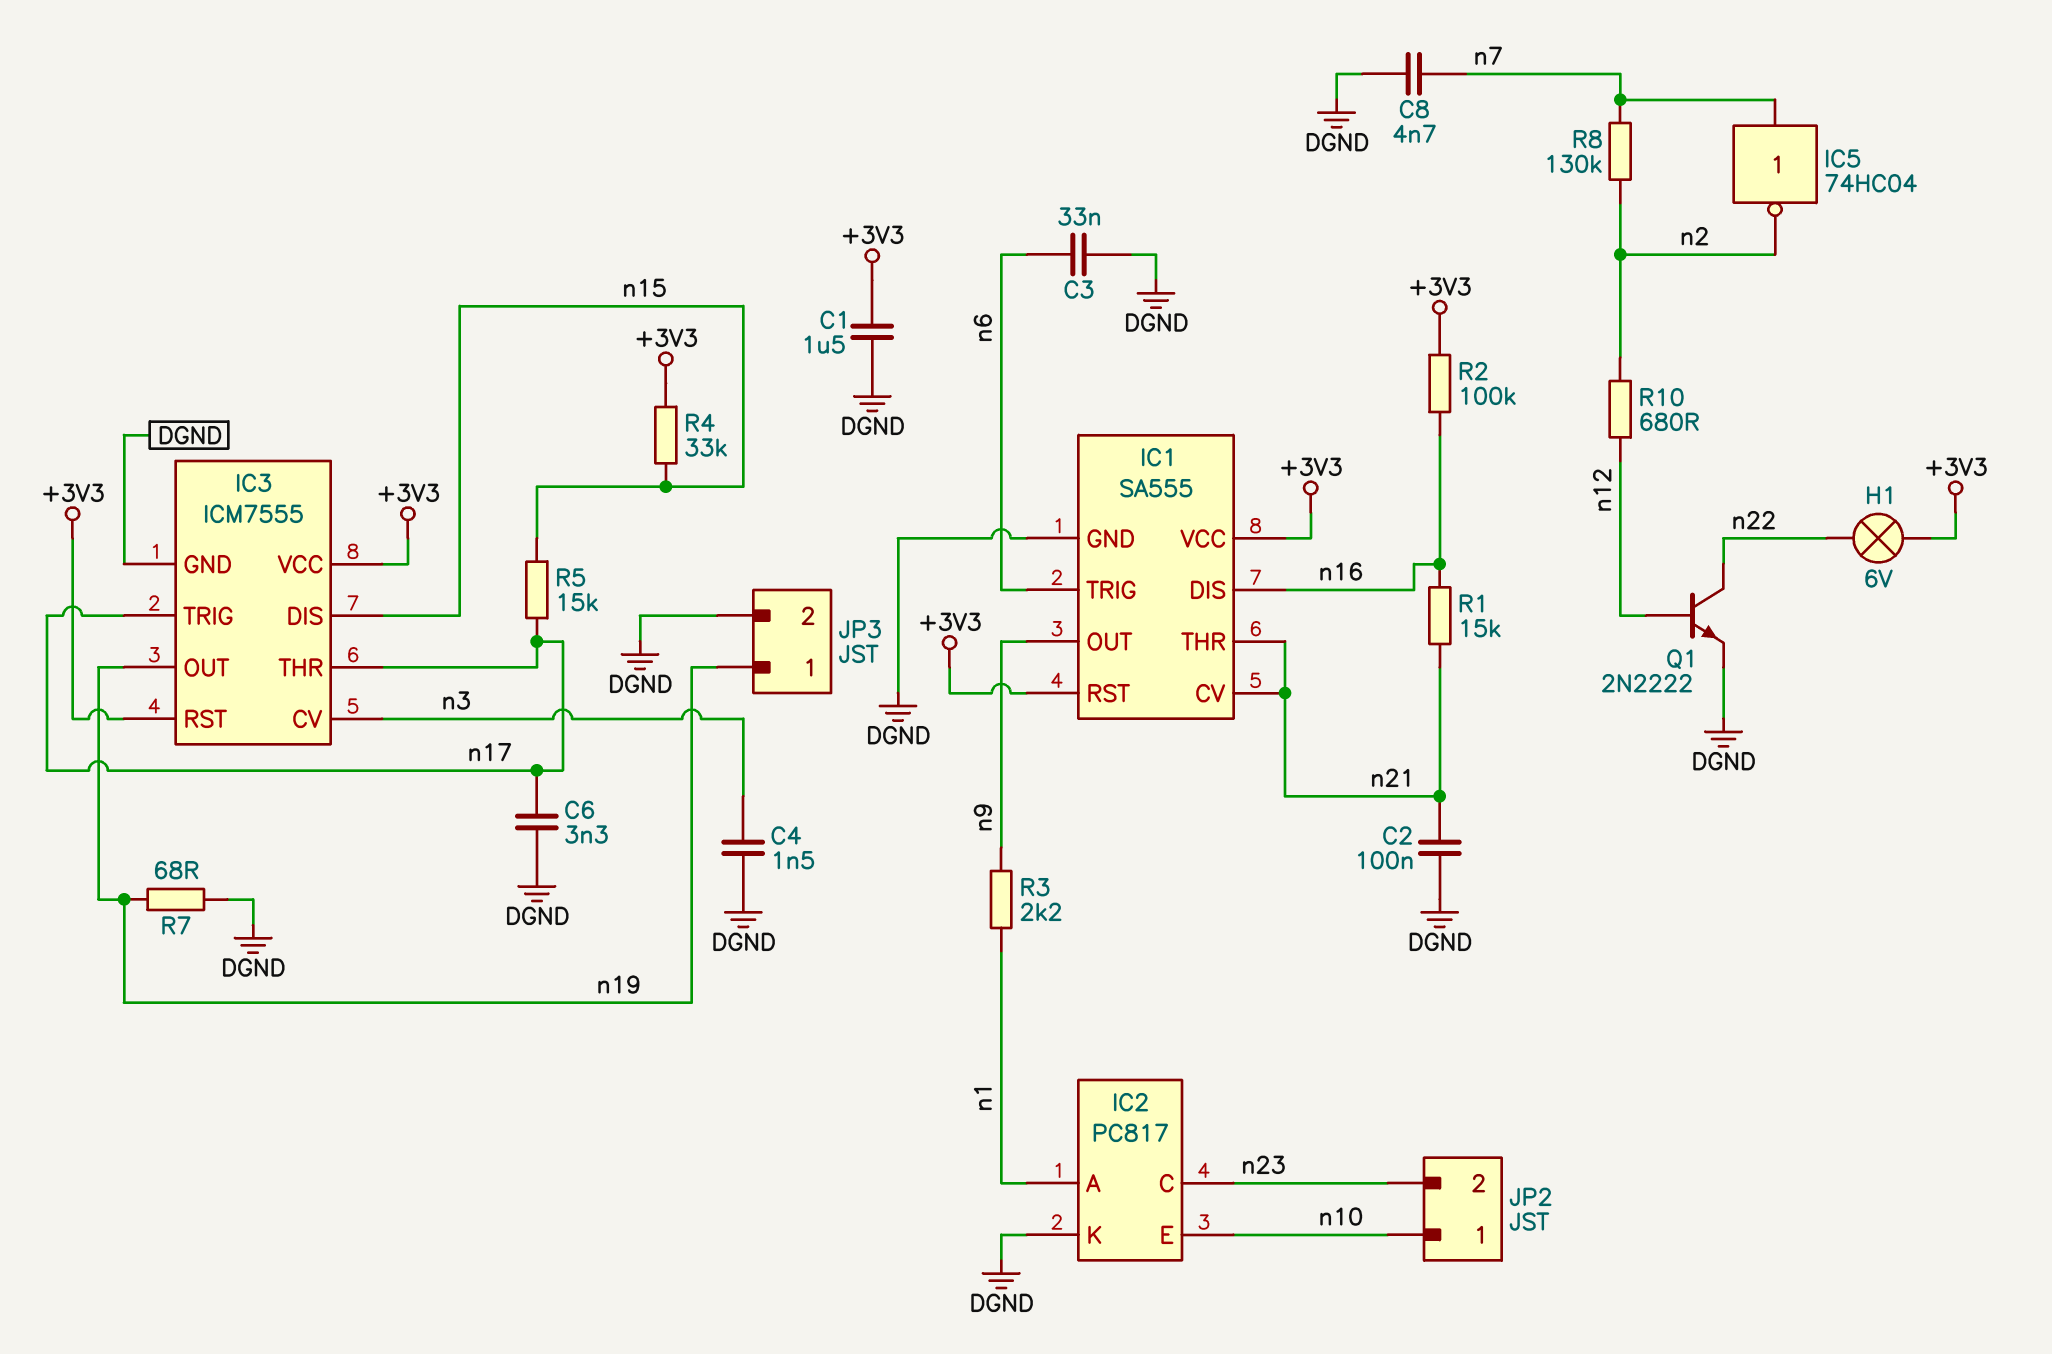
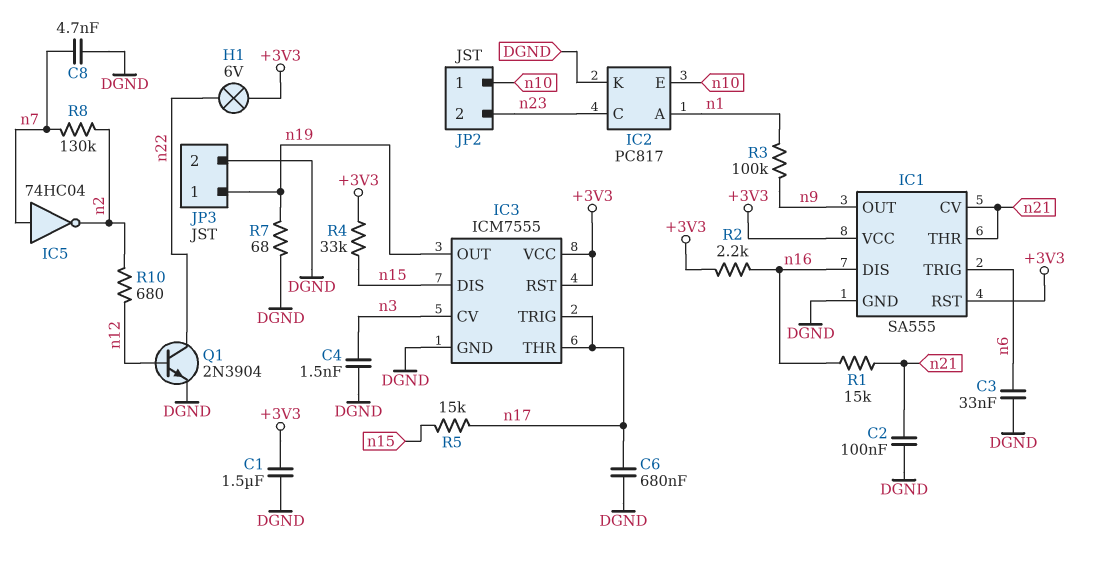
C6: 3.3nF (DGND, n17) -> 680nF (DGND, n17)
Q1: NPN 2N2222 (B n12, C n22, E DGND) -> NPN 2N3904 (B n12, C n22, E DGND)
R2: 100k (+3V3, n16) -> 2.2k (+3V3, n16)
R3: 2.2k (n1, n9) -> 100k (n1, n9)

